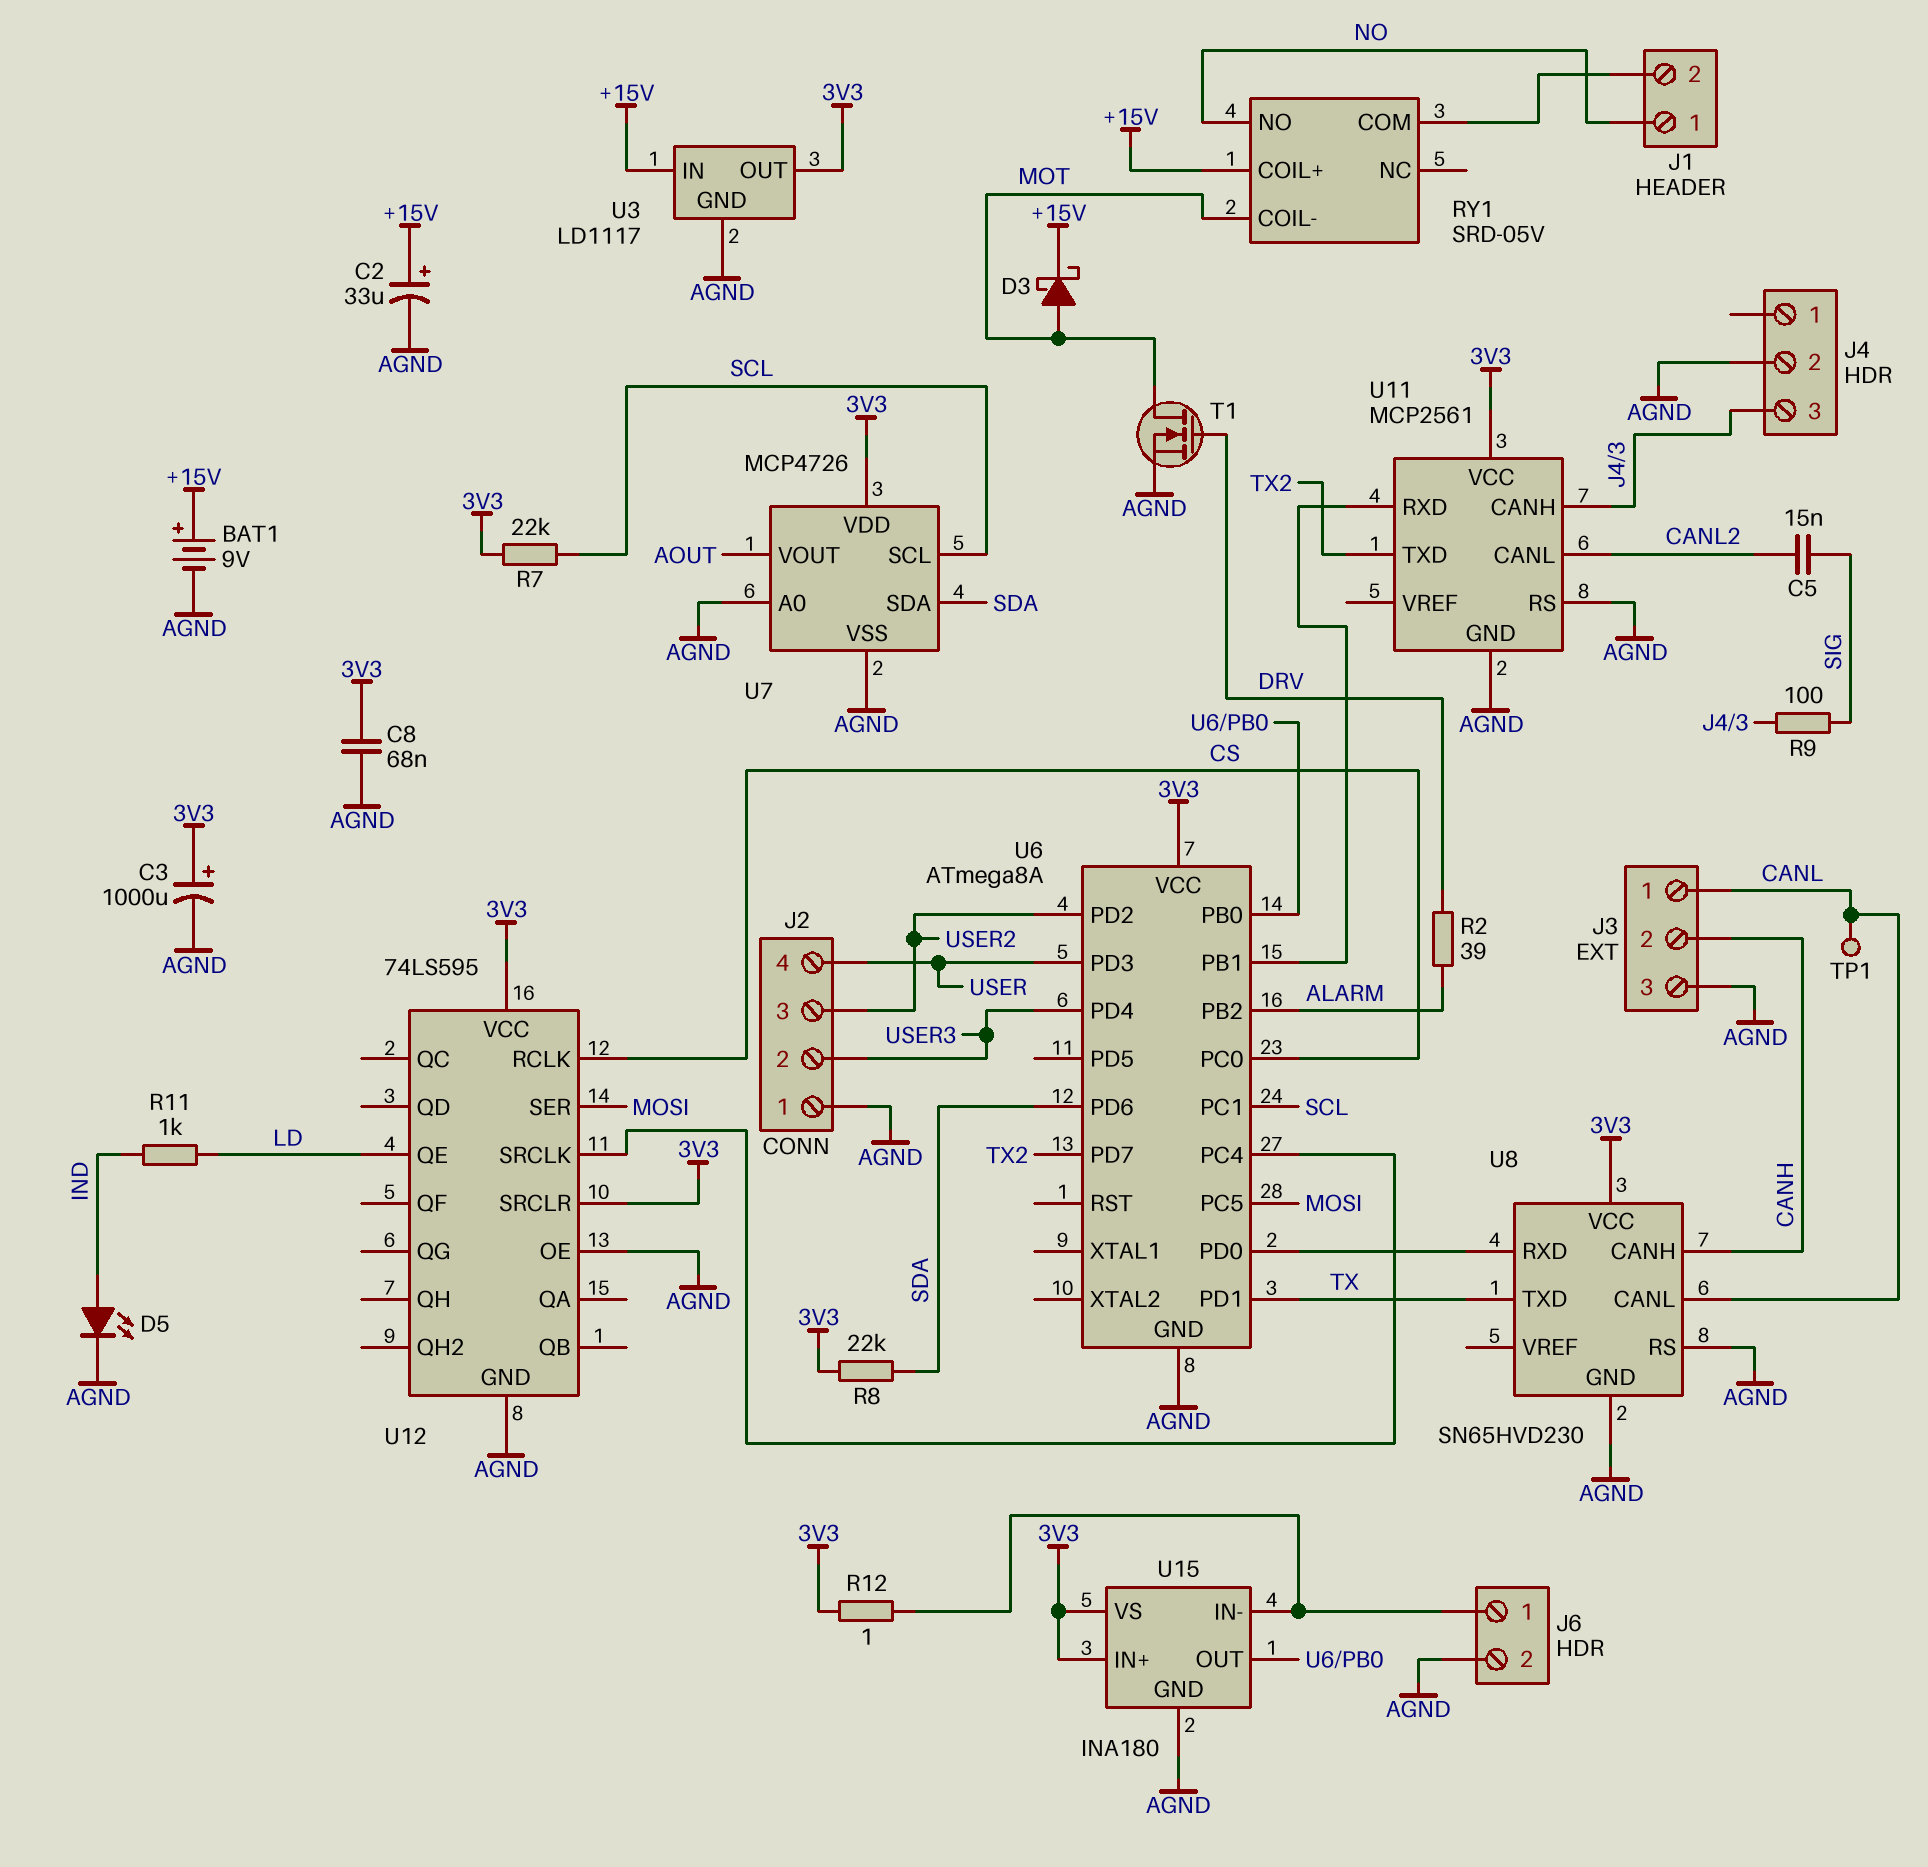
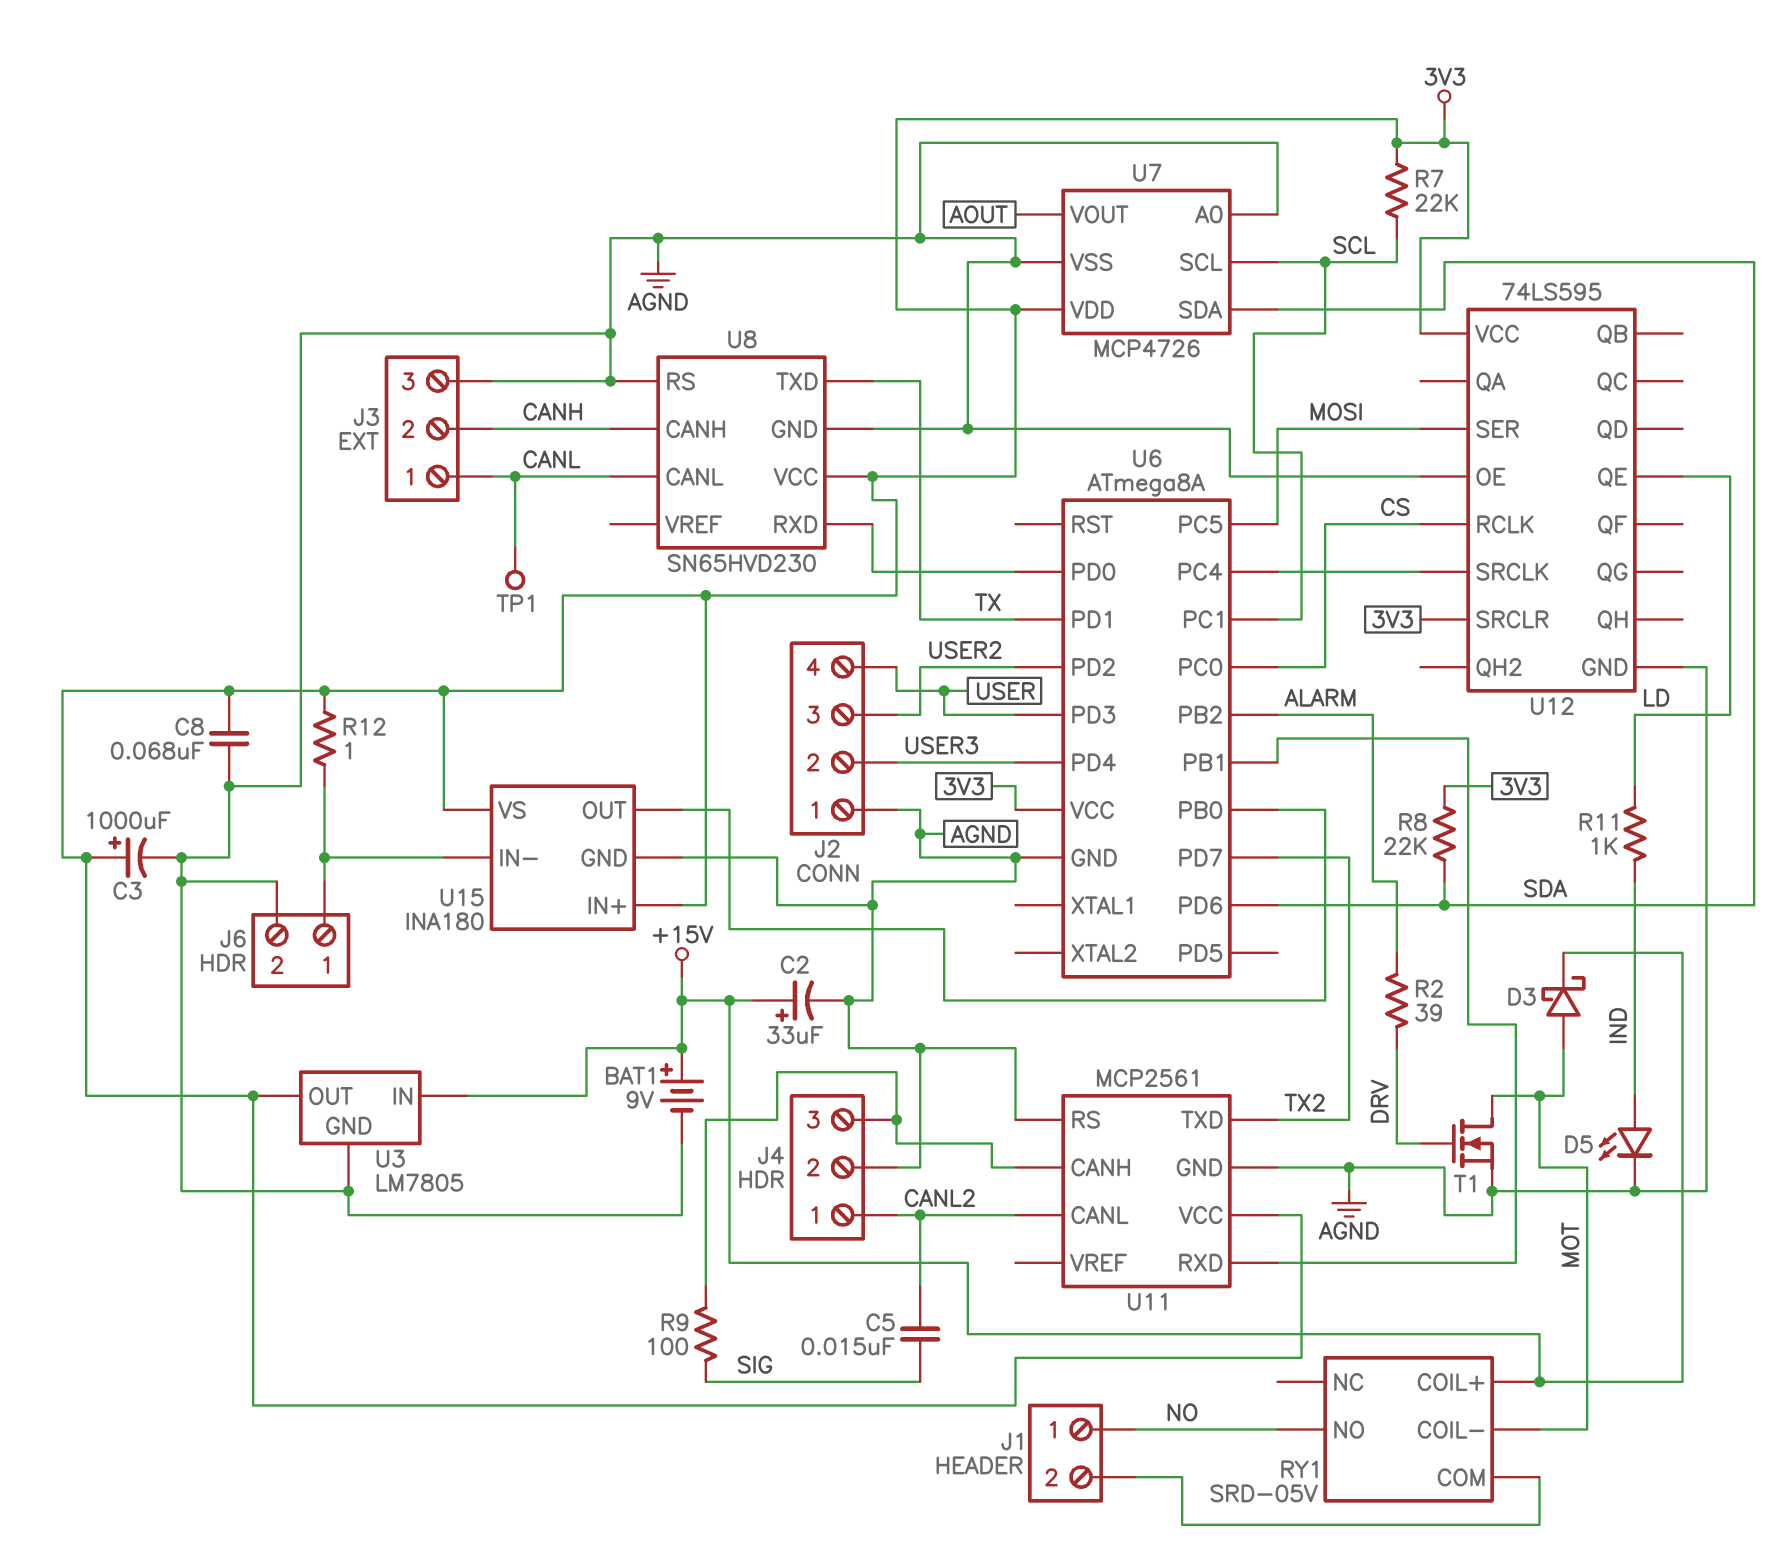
J4 pin 1: none -> CANL2
U3: LD1117 -> LM7805

